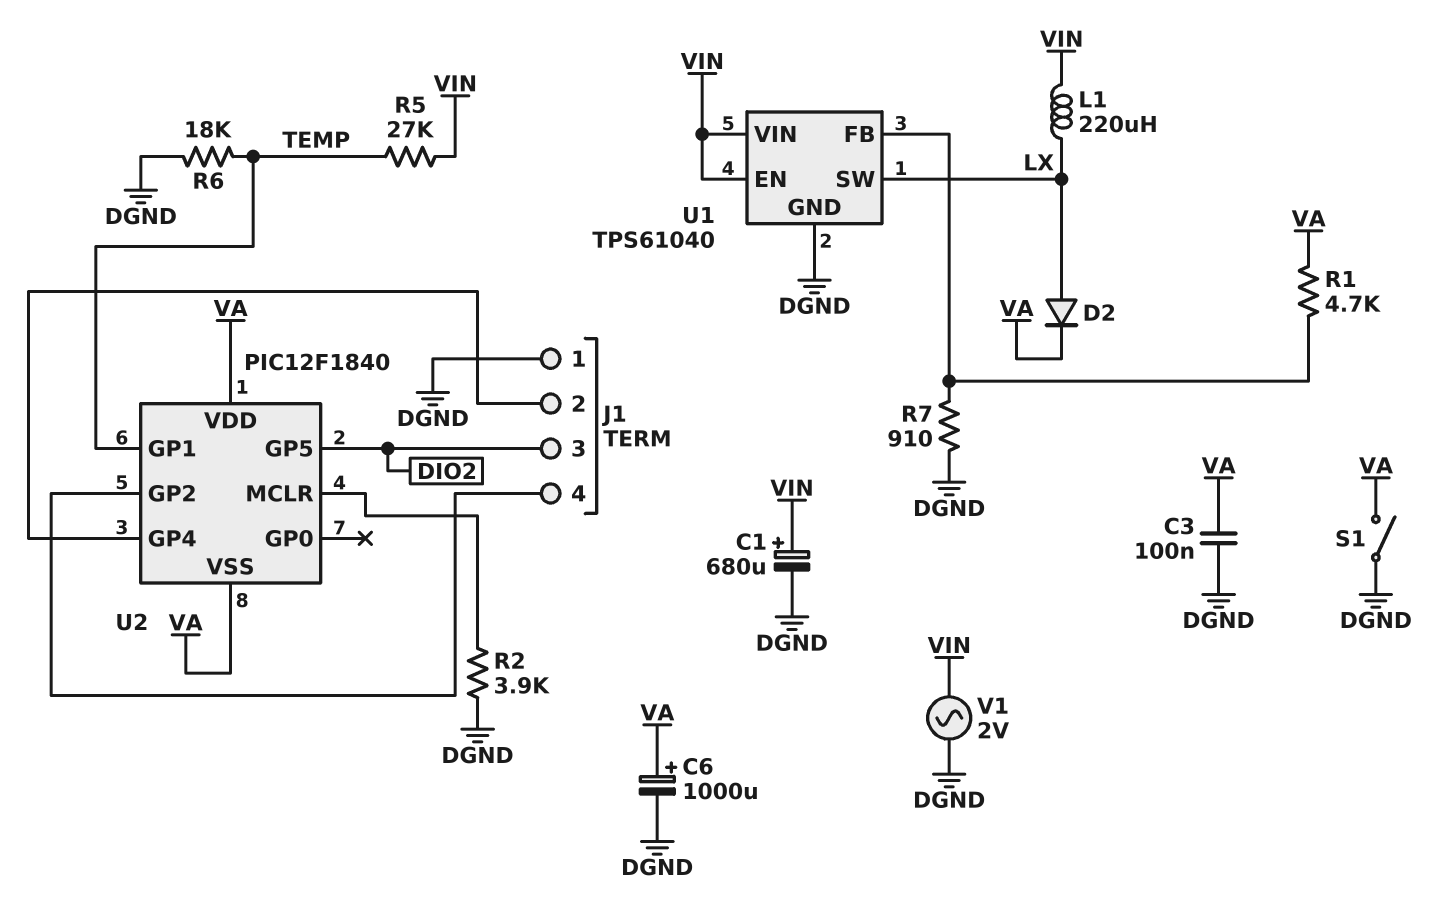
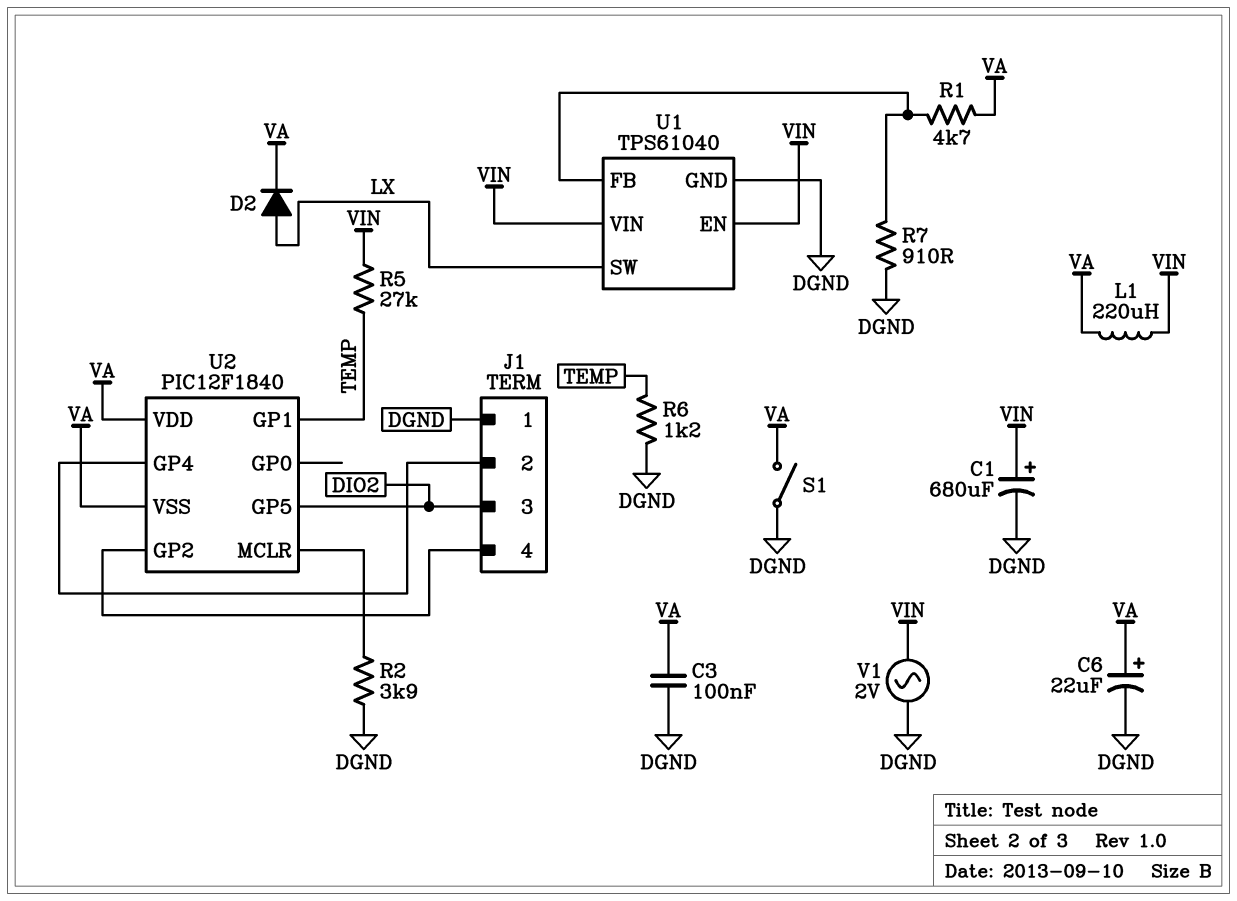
C6: 1000uF (plus VA, minus DGND) -> 22uF (plus VA, minus DGND)
L1: 220uH (LX, VIN) -> 220uH (VA, VIN)
R6: 18k (DGND, TEMP) -> 1.2k (DGND, TEMP)

